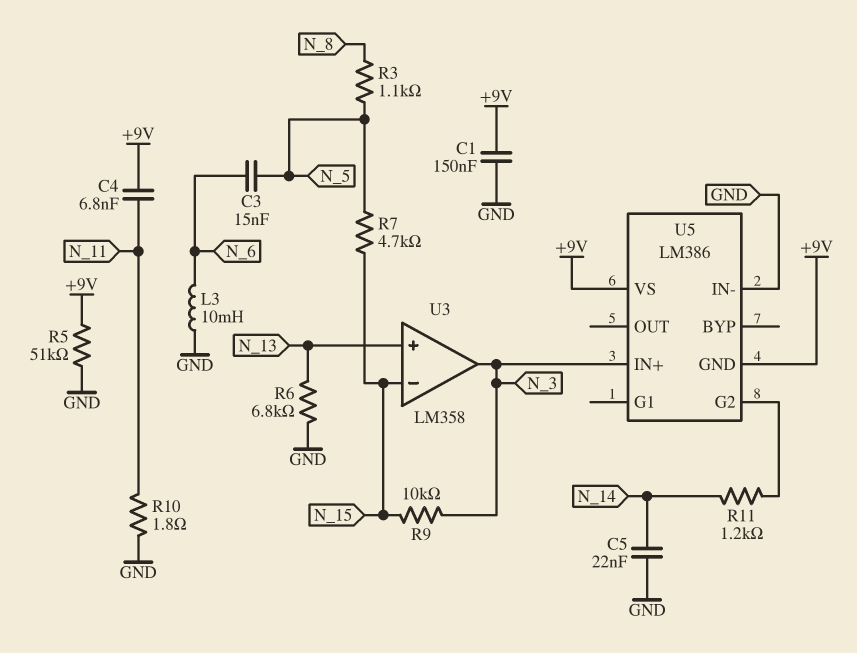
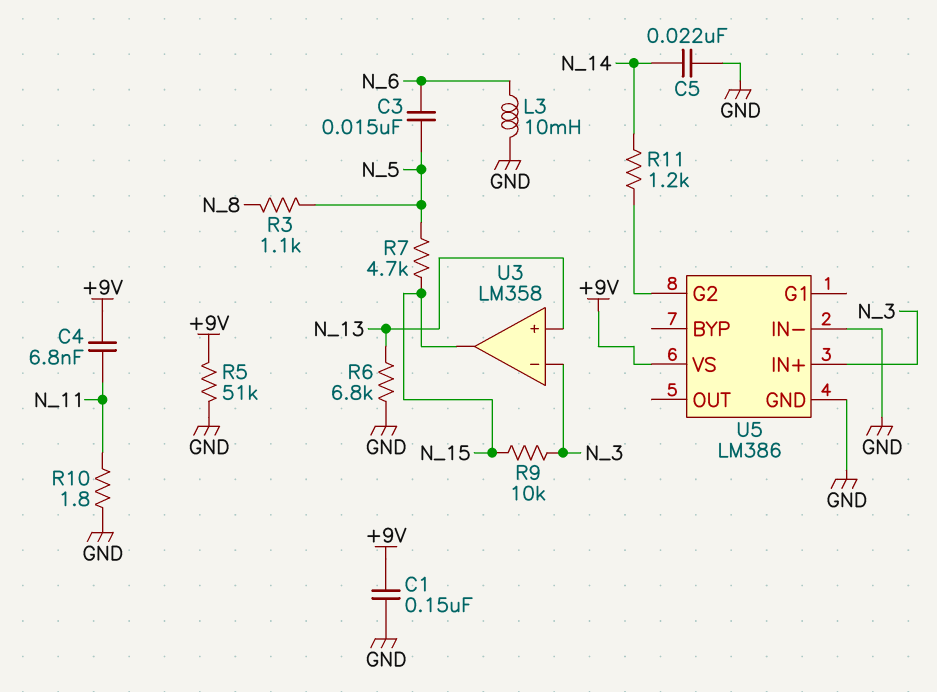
U3 pin in-: N_15 -> N_3
U3 pin out: N_3 -> N_15
U5 pin GND: +9V -> GND

